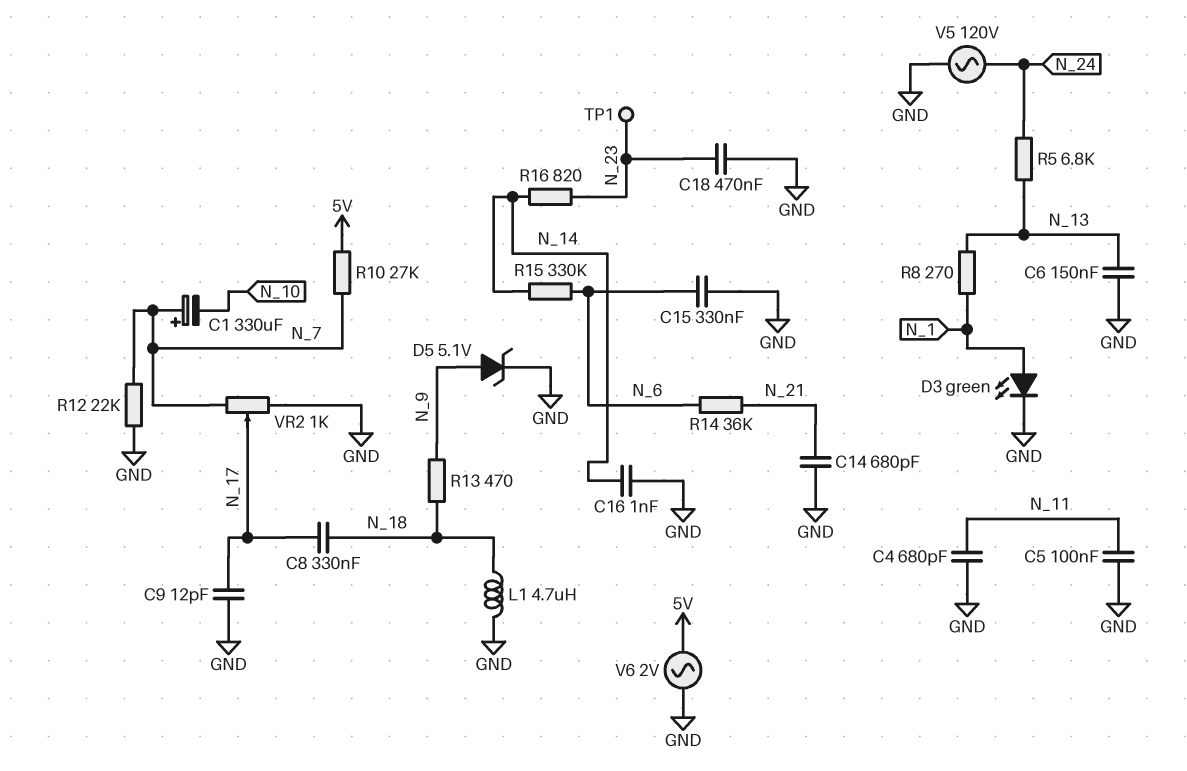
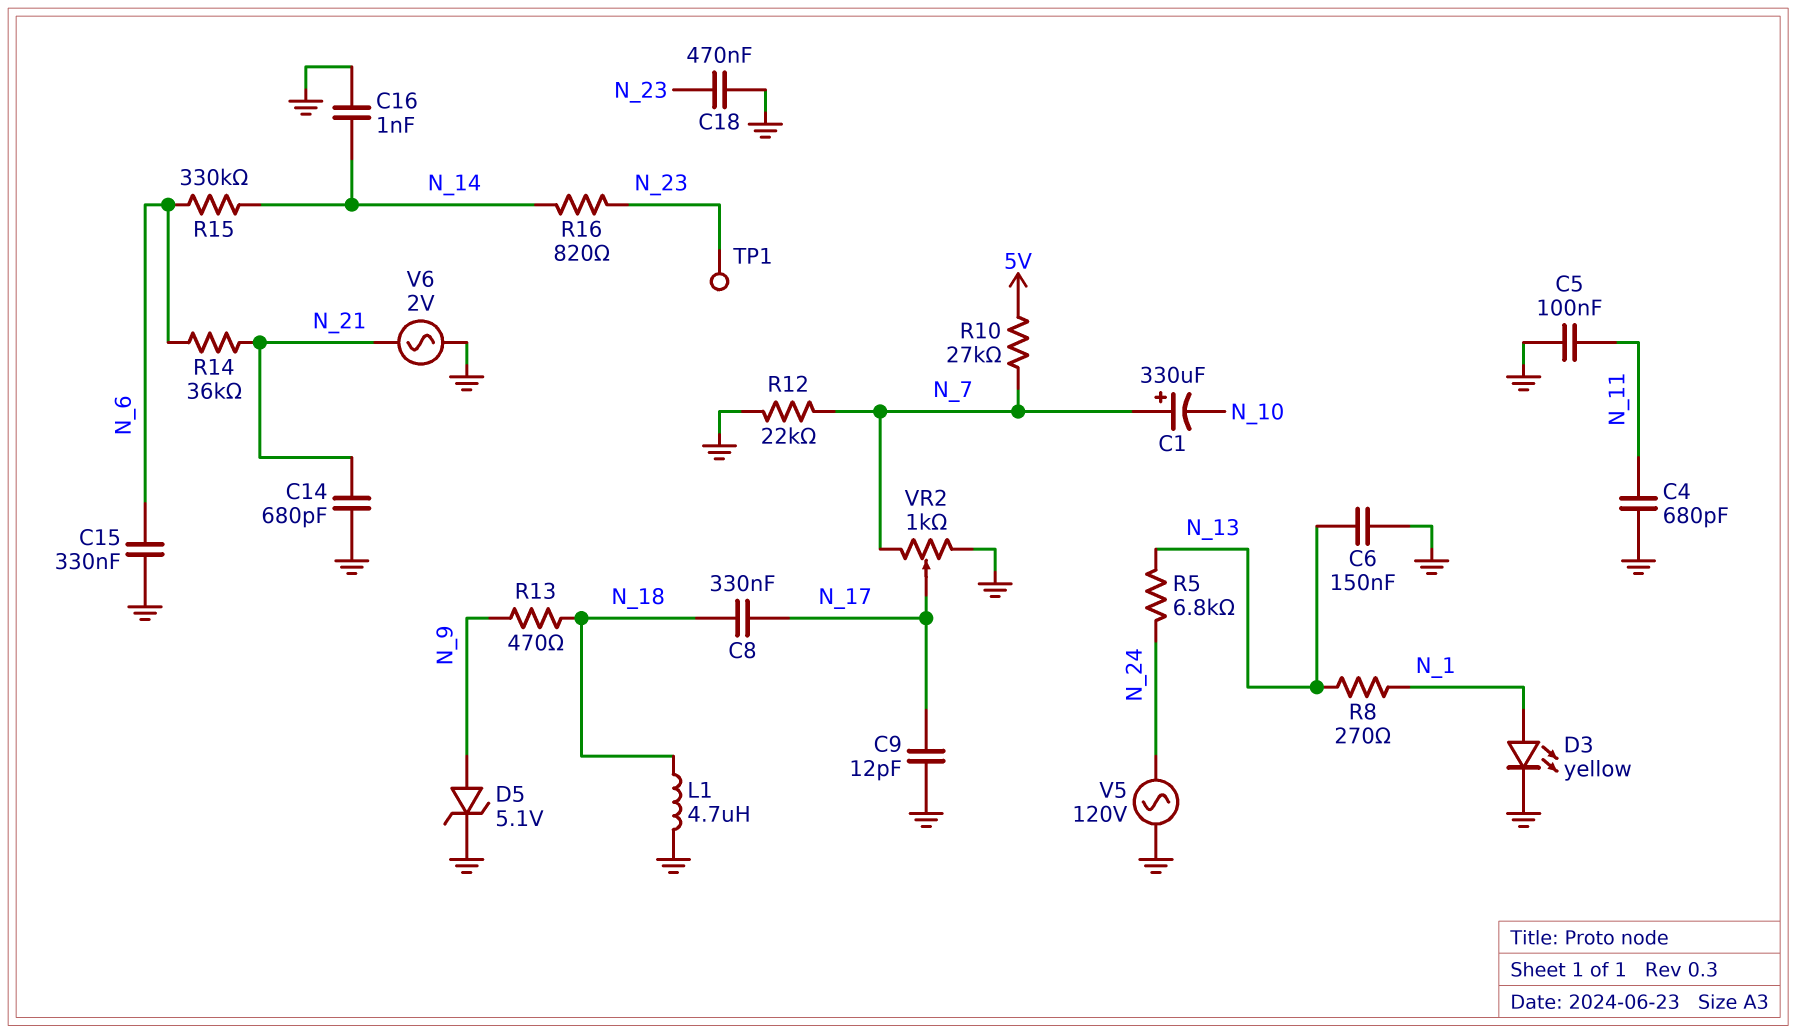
D3: LED green (A N_1, K GND) -> LED yellow (A N_1, K GND)
V6: AC 2V (5V, GND) -> AC 2V (GND, N_21)

